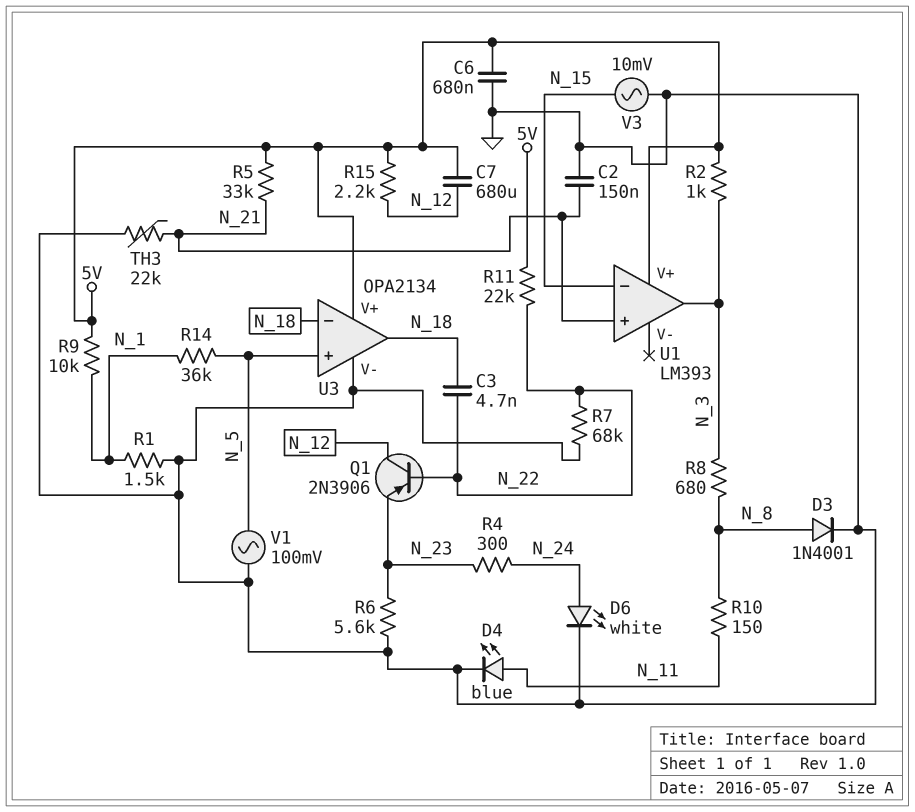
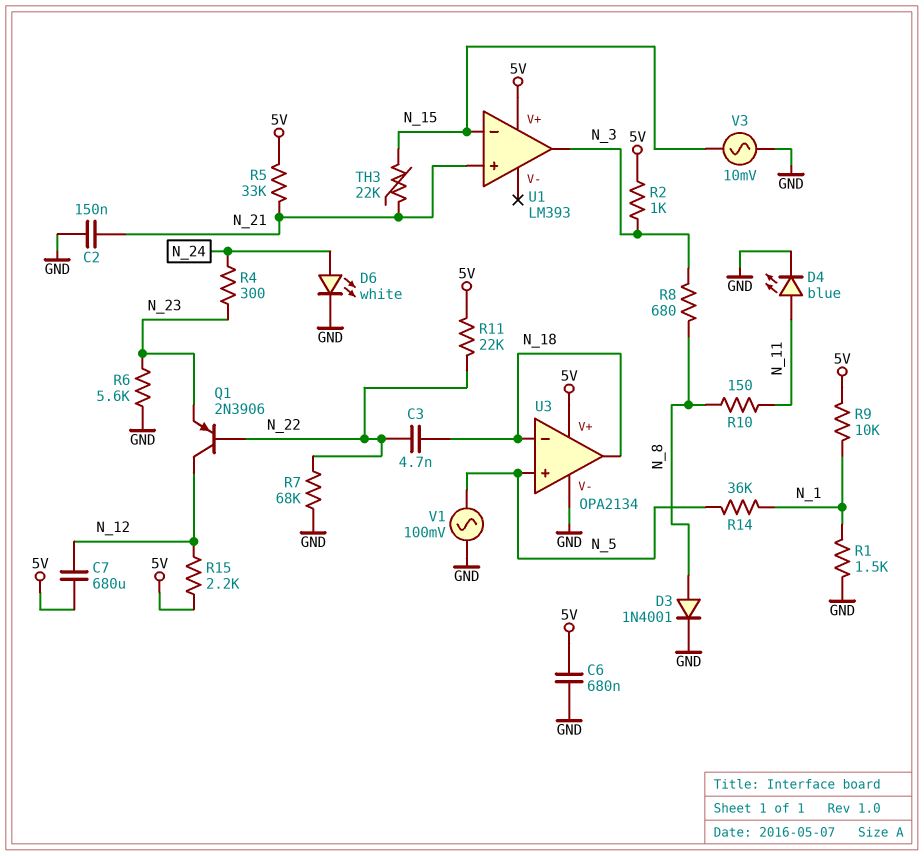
TH3: 22k (GND, N_21) -> 22k (N_15, N_21)

